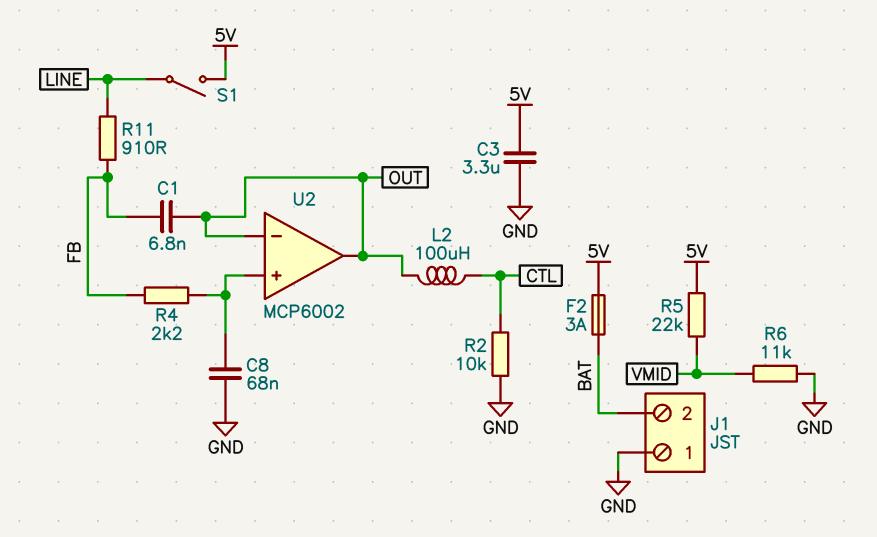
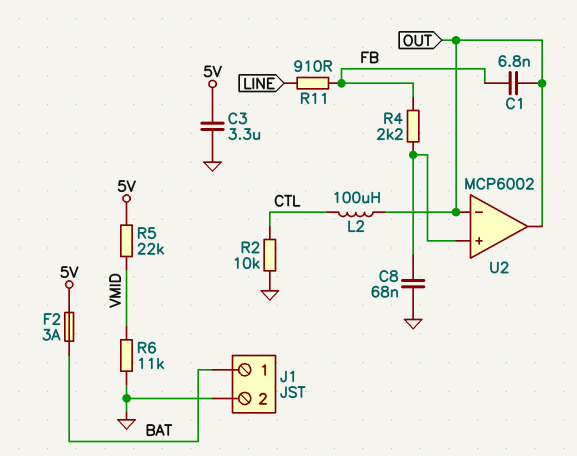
J1 pin 1: GND -> BAT
J1 pin 2: BAT -> GND
S1: switch (5V, LINE) -> none

